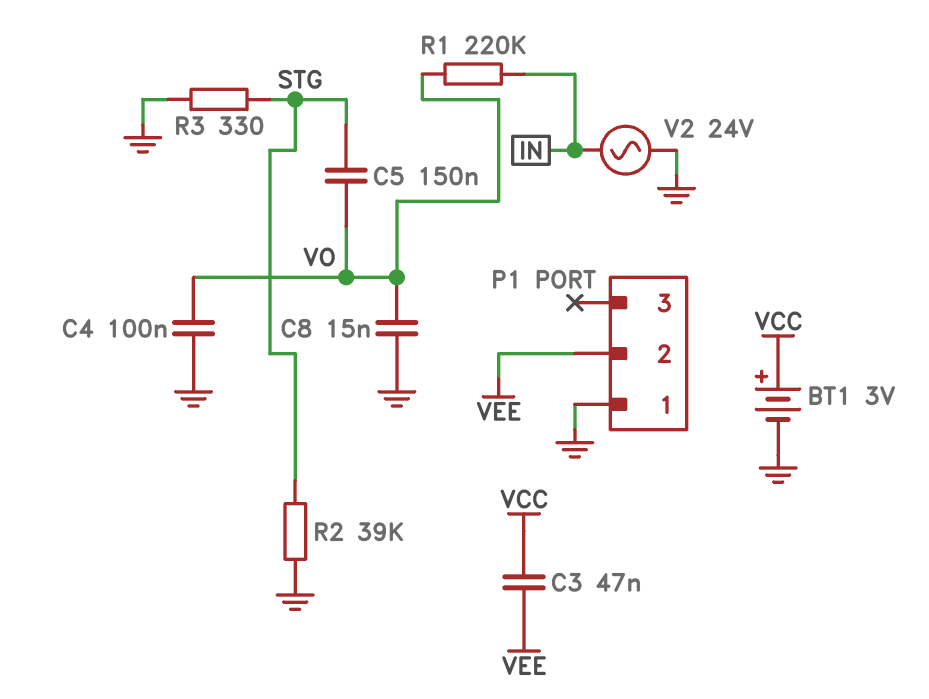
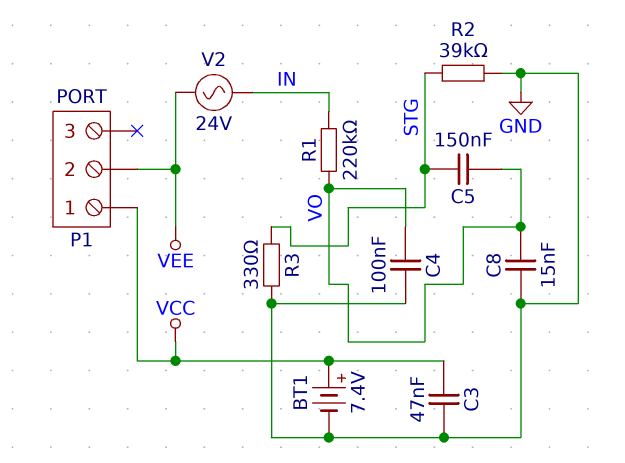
BT1: 3V (plus VCC, minus GND) -> 7.4V (plus VCC, minus GND)
C3: 47nF (VCC, VEE) -> 47nF (GND, VCC)
P1 pin 1: GND -> VCC
V2: AC 24V (GND, IN) -> AC 24V (IN, VEE)

